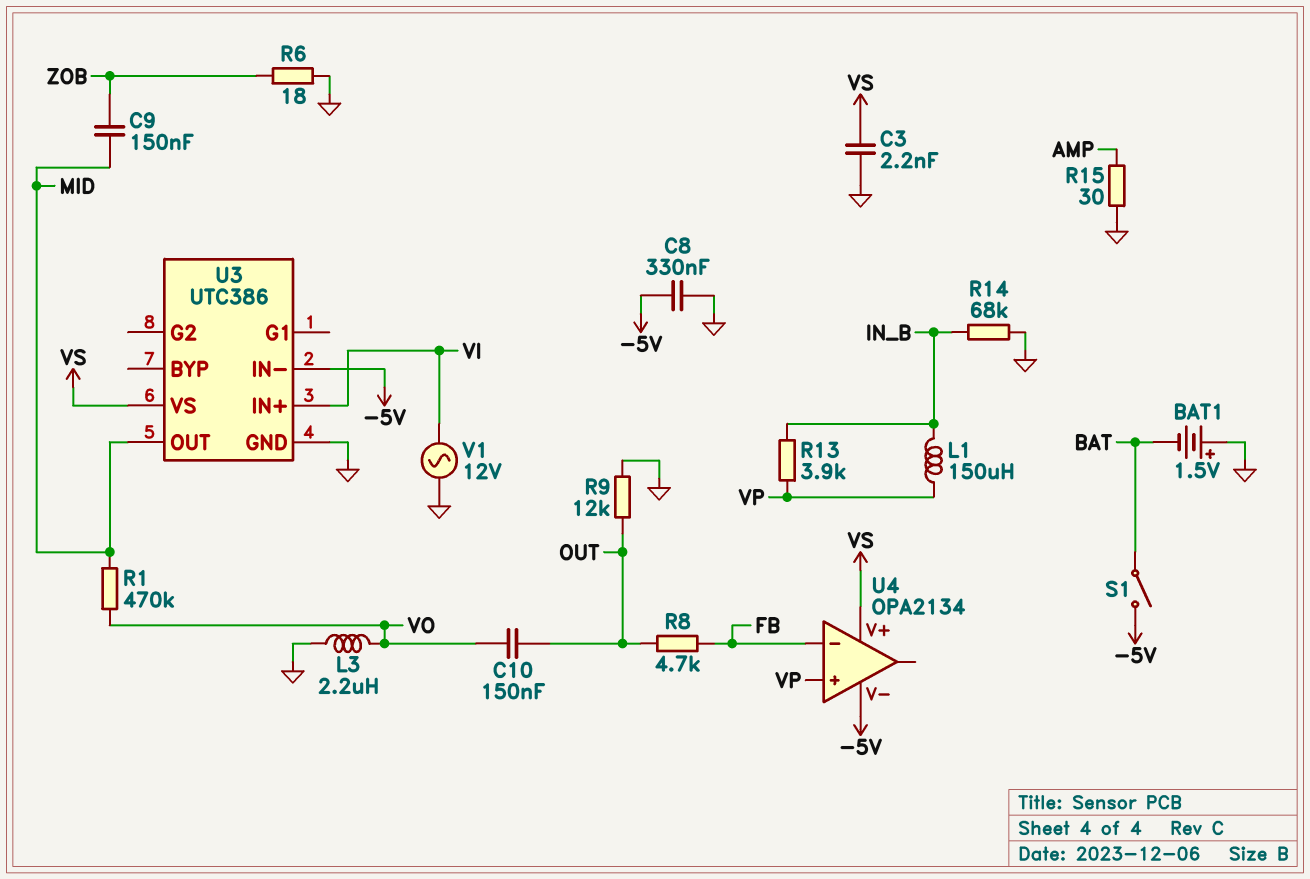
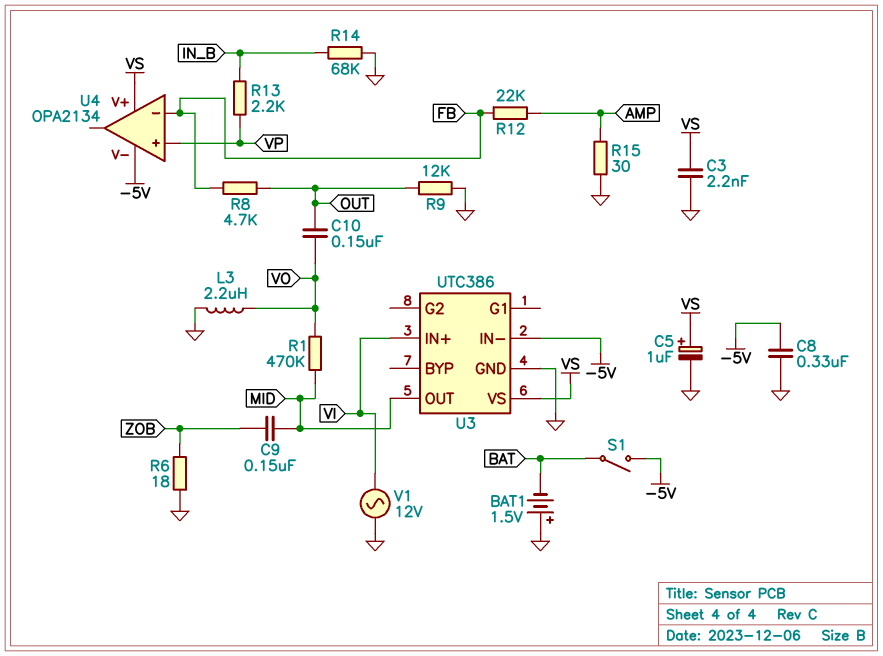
C5: none -> 1uF (plus VS, minus GND)
L1: 150uH (IN_B, VP) -> none
R12: none -> 22k (AMP, FB)
R13: 3.9k (IN_B, VP) -> 2.2k (IN_B, VP)

